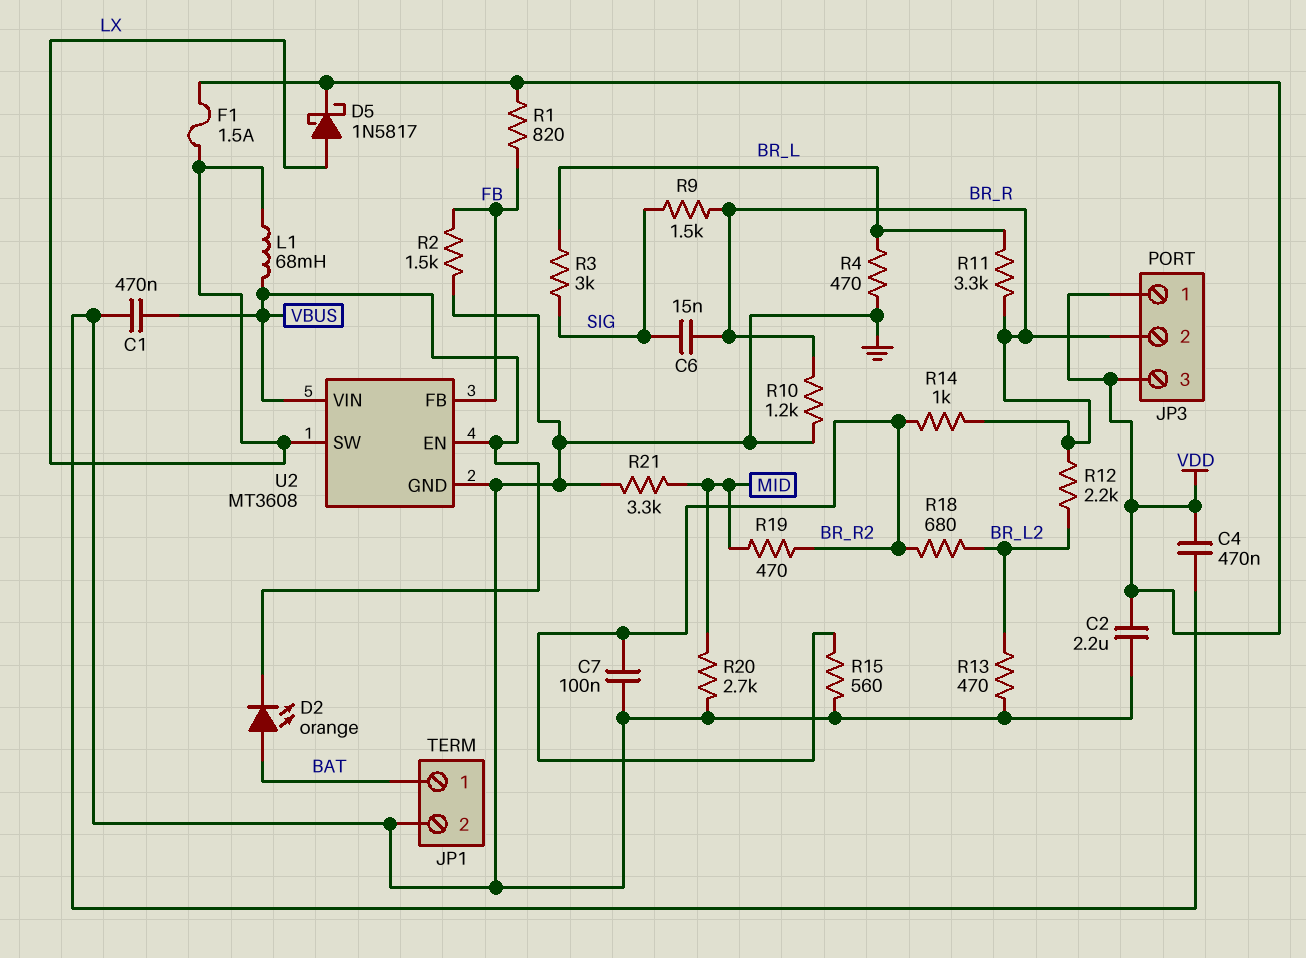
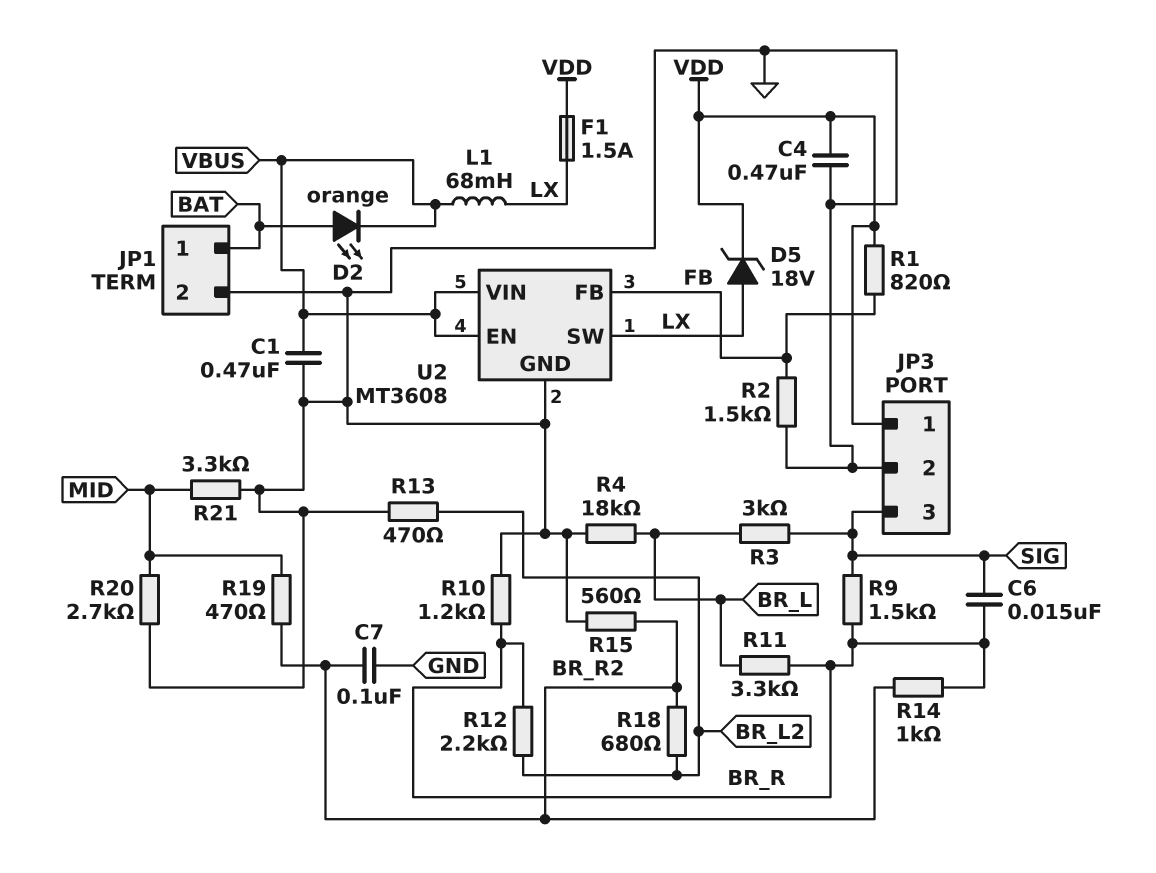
C2: 2.2uF (GND, VDD) -> none
D5: schottky 1N5817 (A LX, K VDD) -> zener 18V (A LX, K VDD)
JP3 pin 2: BR_R -> GND
JP3 pin 3: VDD -> SIG
R4: 470 (BR_L, GND) -> 18k (BR_L, GND)

